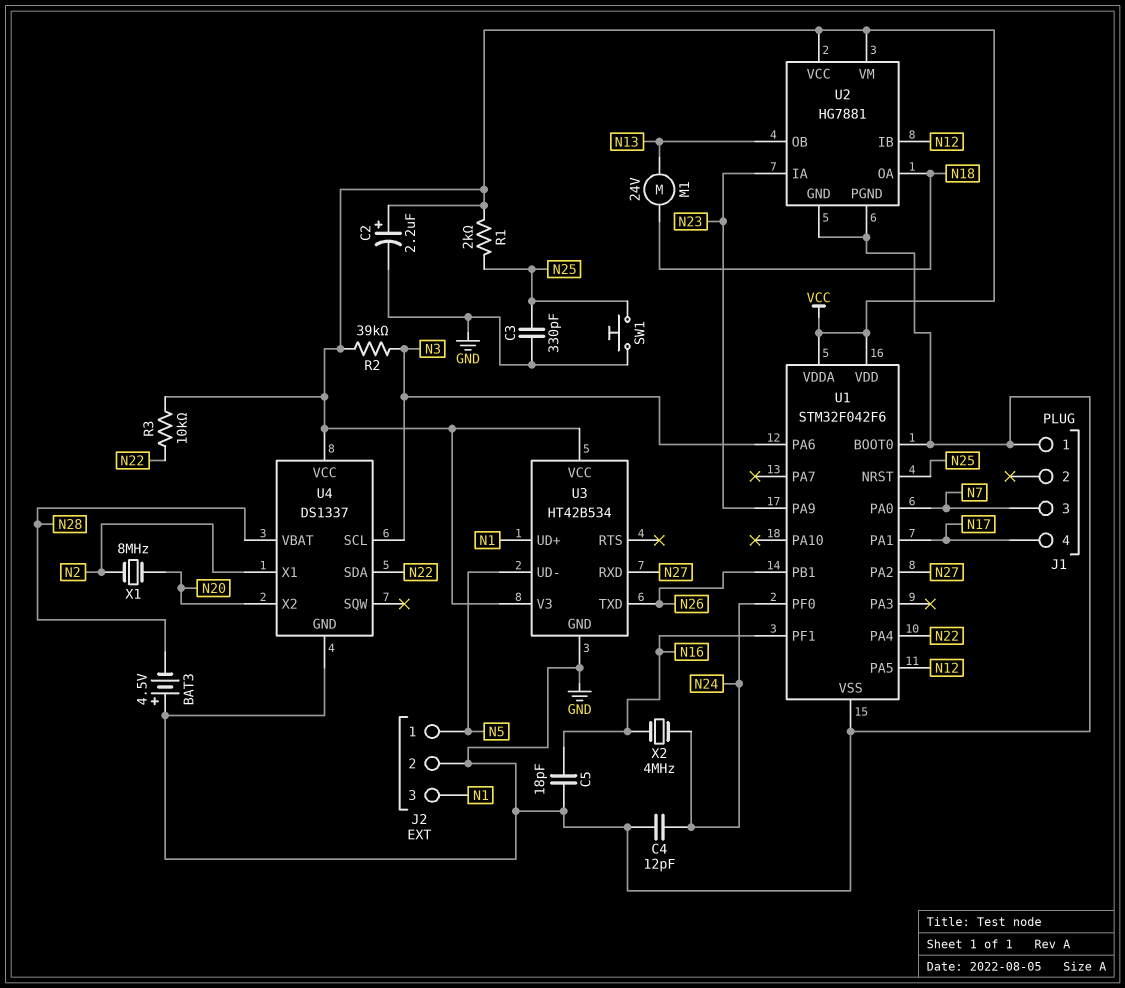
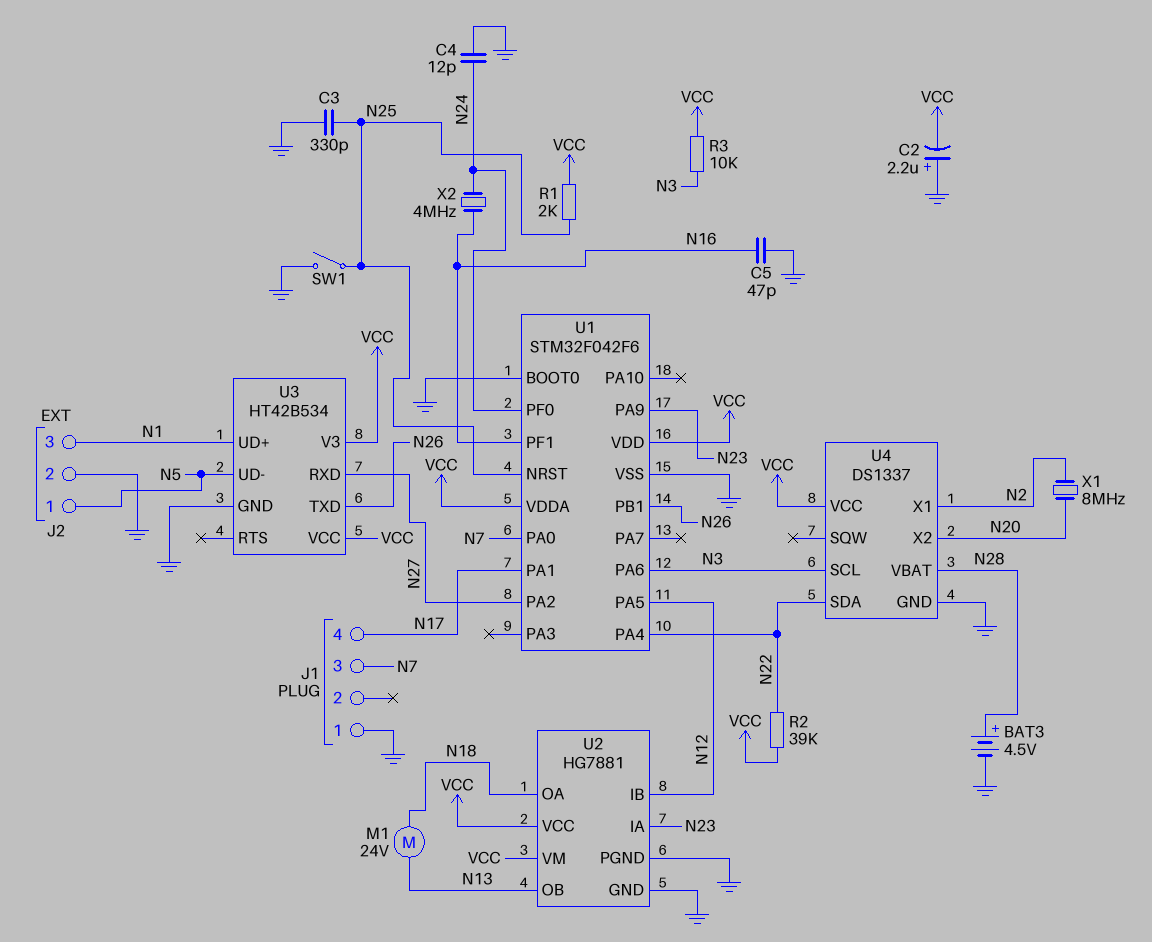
BAT3: 4.5V (plus GND, minus N28) -> 4.5V (plus N28, minus GND)
C2: 2.2uF (plus VCC, minus GND) -> 2.2uF (plus GND, minus VCC)
C5: 18pF (GND, N16) -> 47pF (GND, N16)
R2: 39k (N3, VCC) -> 39k (N22, VCC)
R3: 10k (N22, VCC) -> 10k (N3, VCC)
SW1: button (GND, N25) -> switch (GND, N25)

